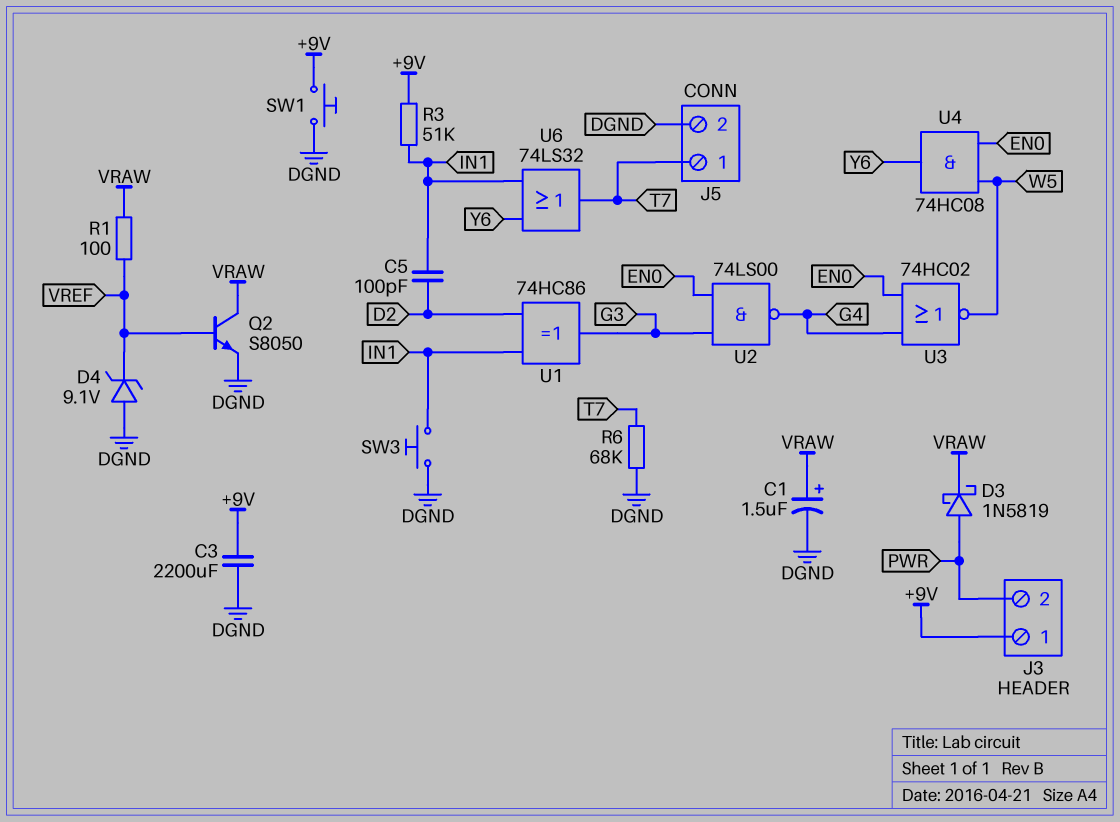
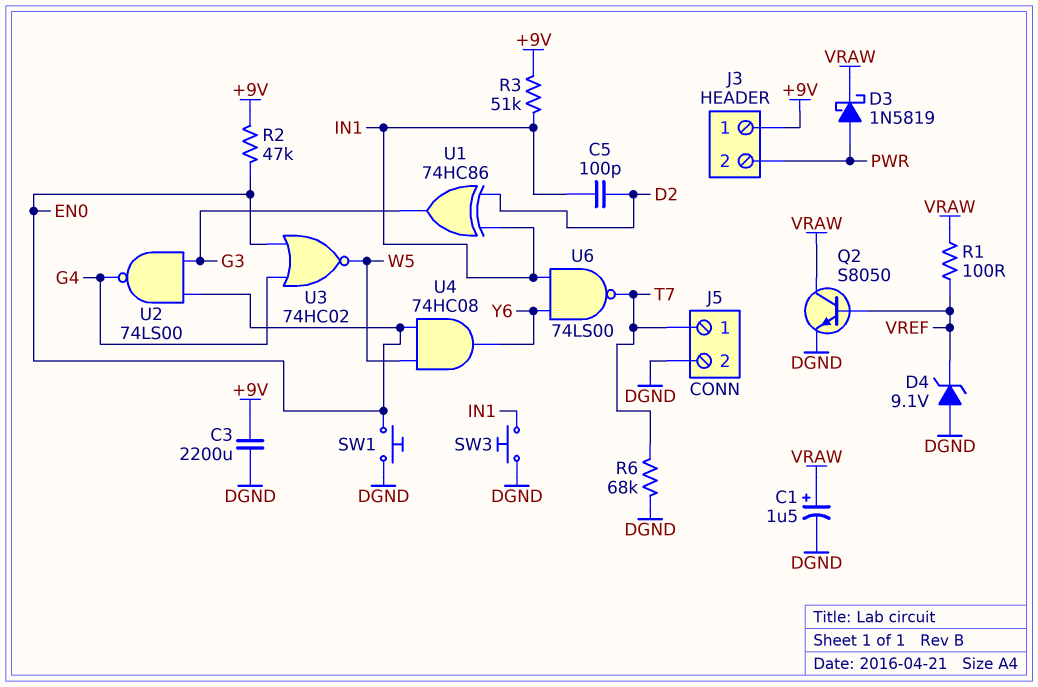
R2: none -> 47k (+9V, EN0)
SW1: button (+9V, DGND) -> button (DGND, EN0)
U6: OR 74LS32 (in IN1, in Y6, out T7) -> NAND 74LS00 (in IN1, in Y6, out T7)

